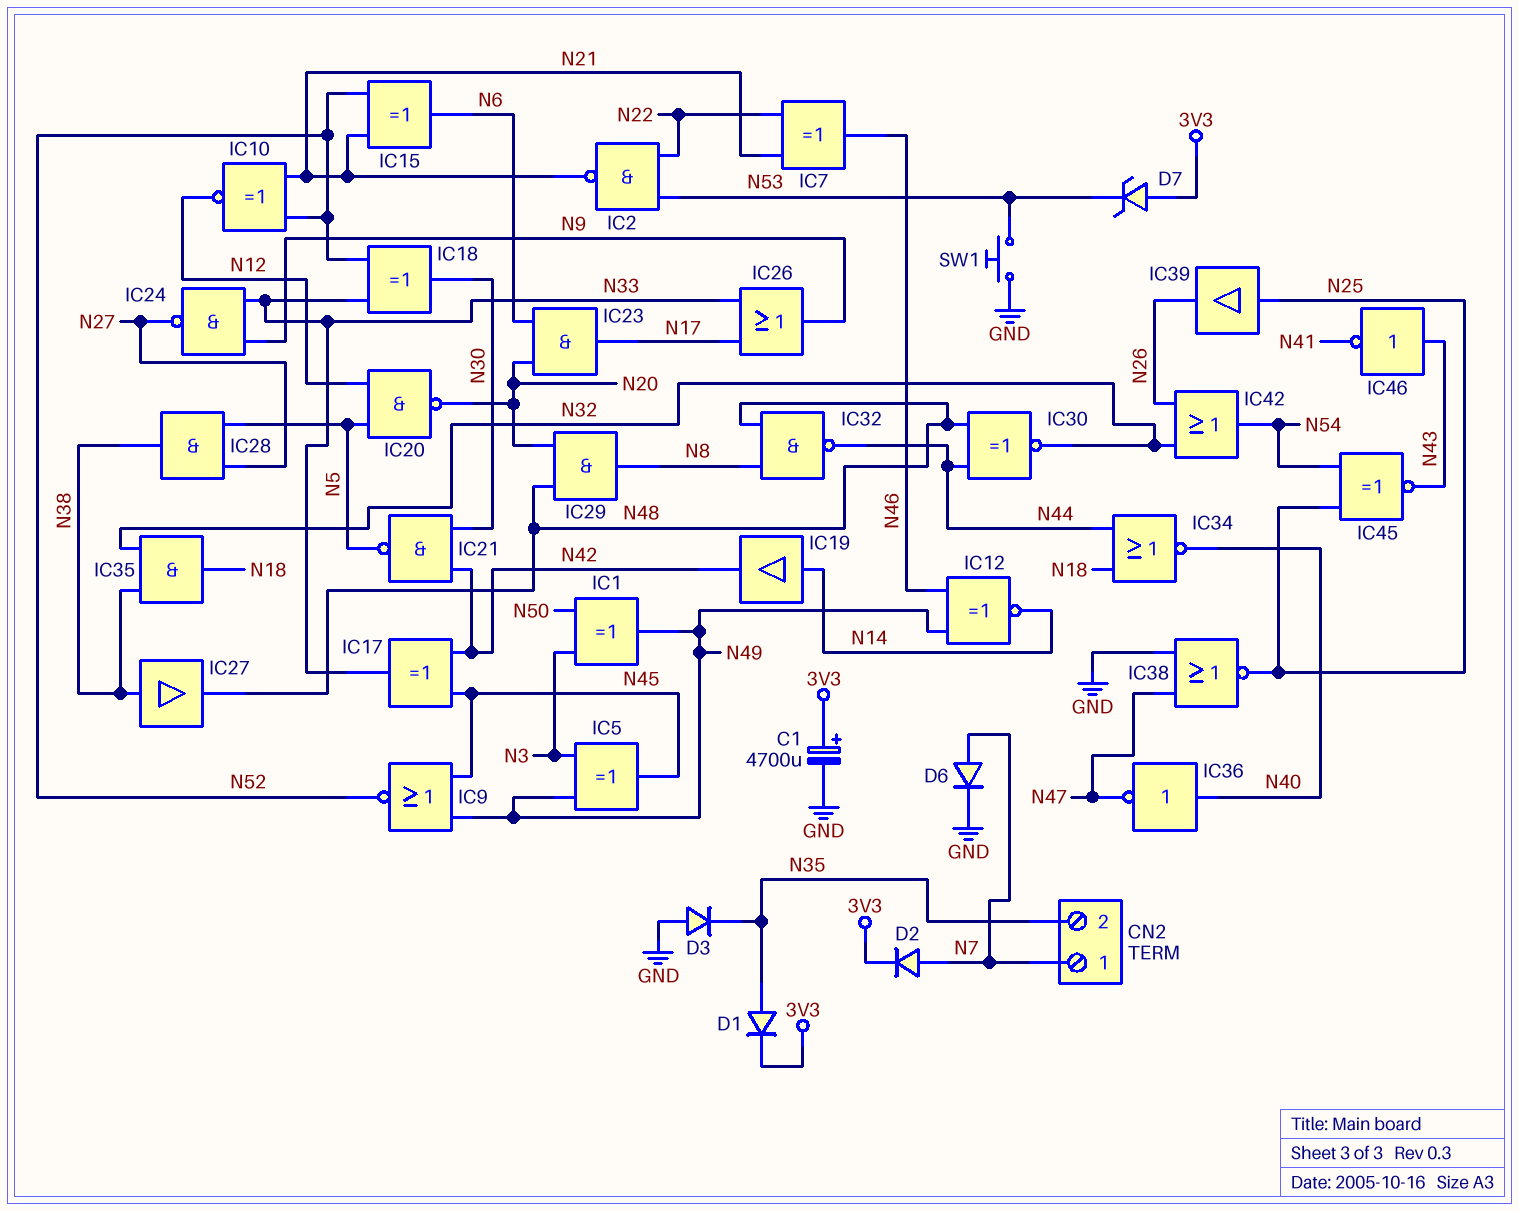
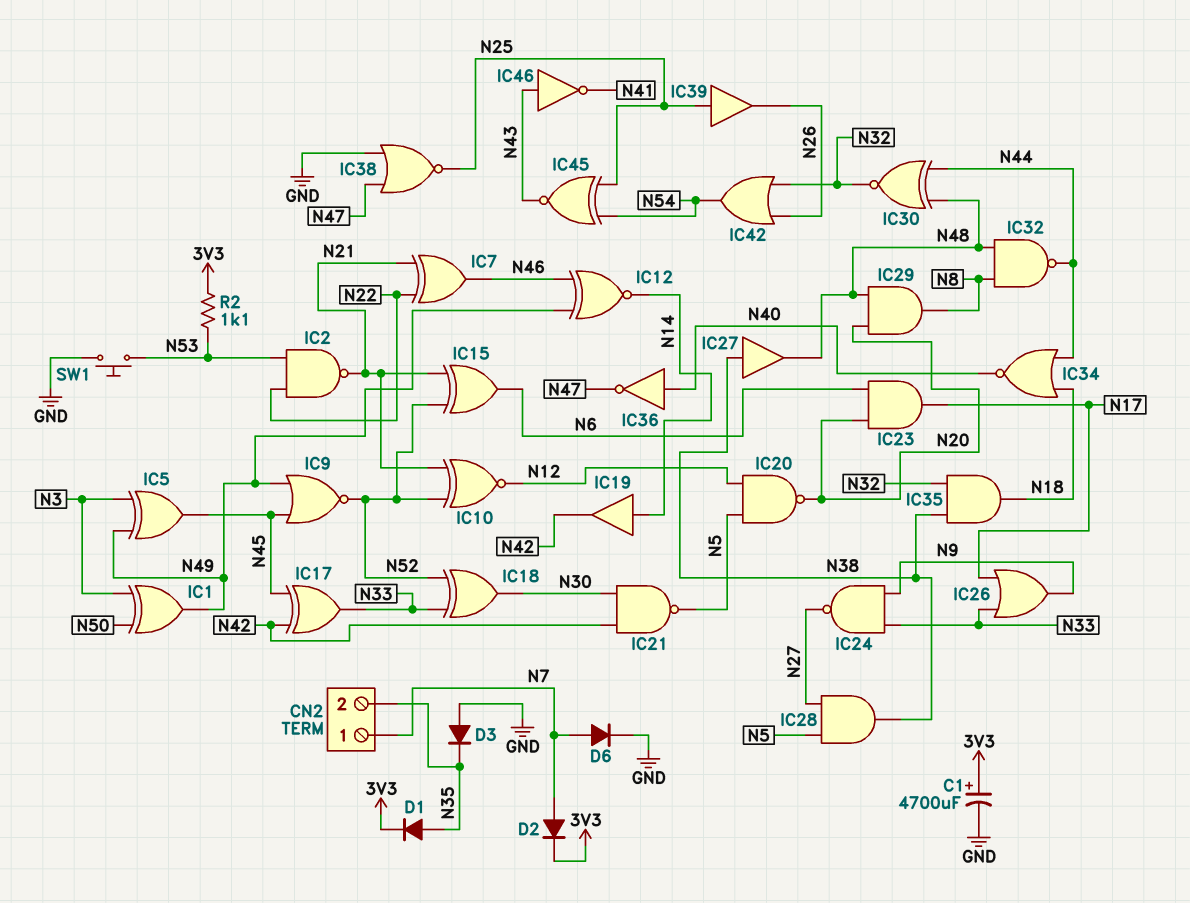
D7: zener (A 3V3, K N53) -> none
R2: none -> 1.1k (3V3, N53)

